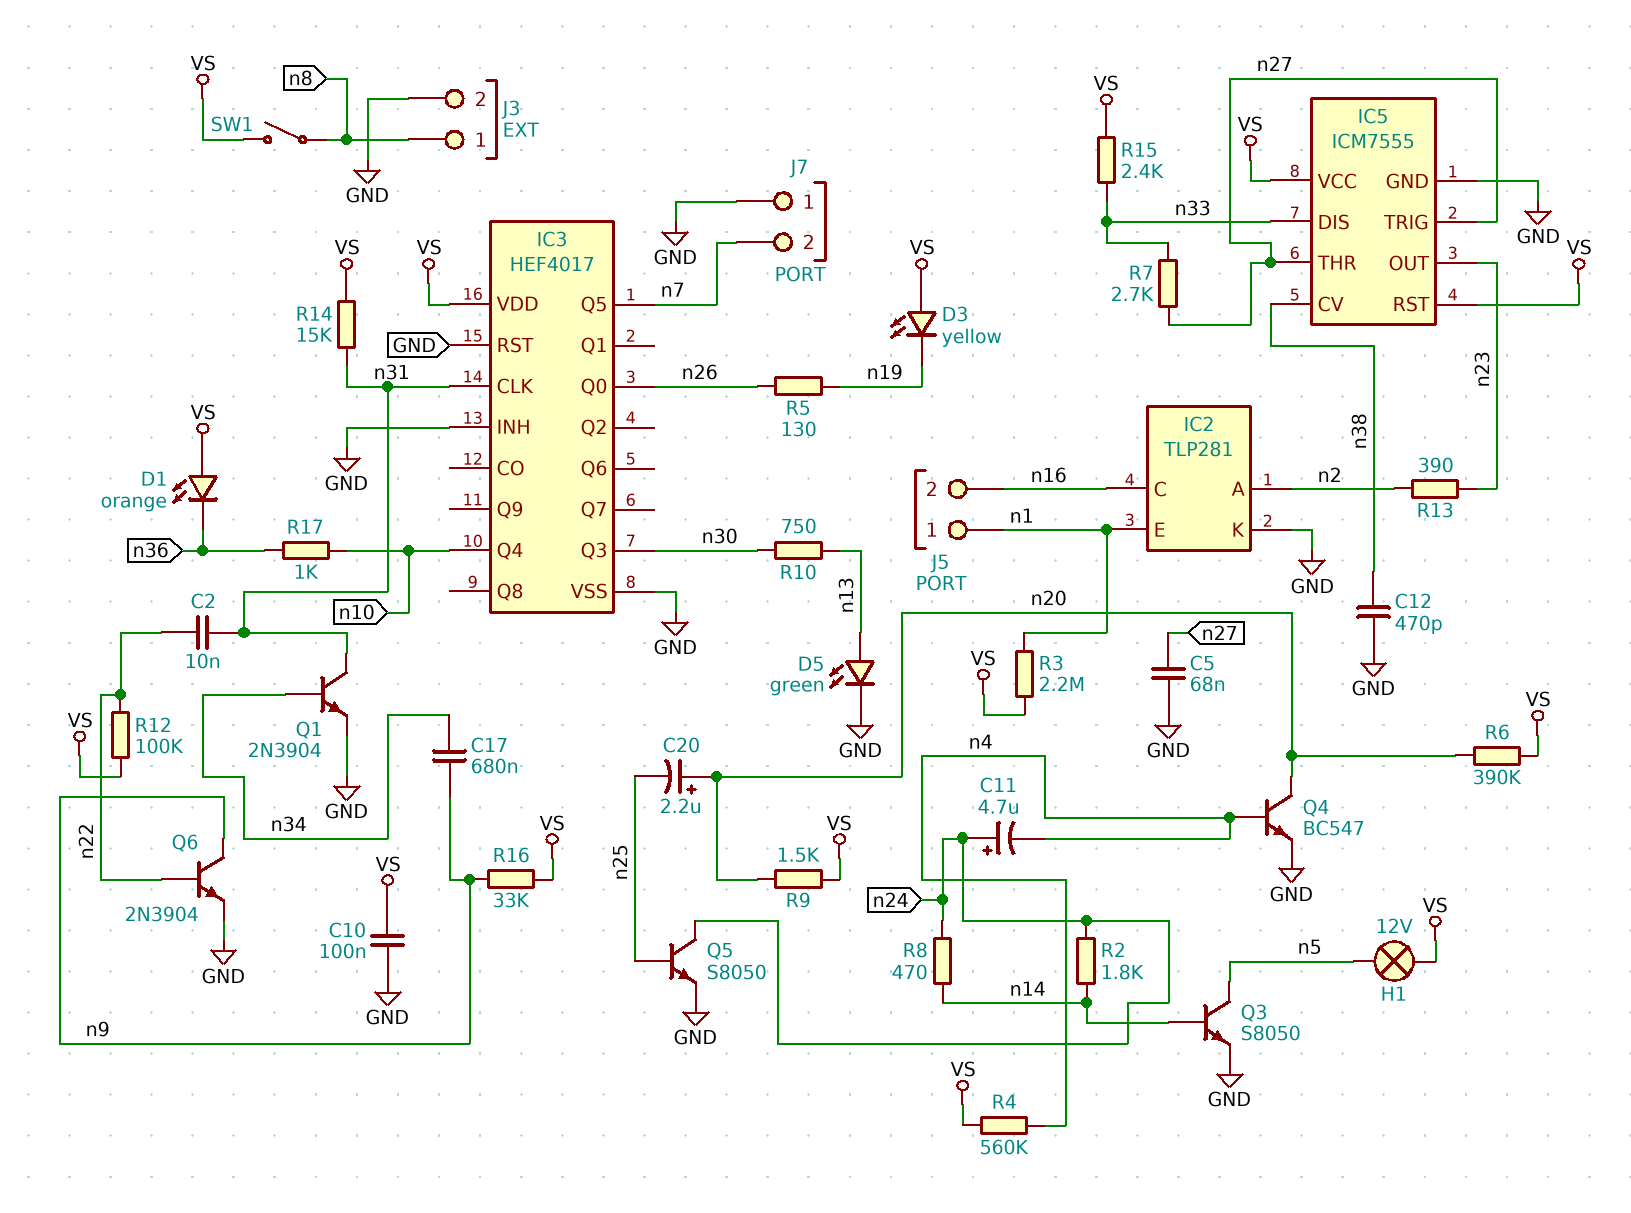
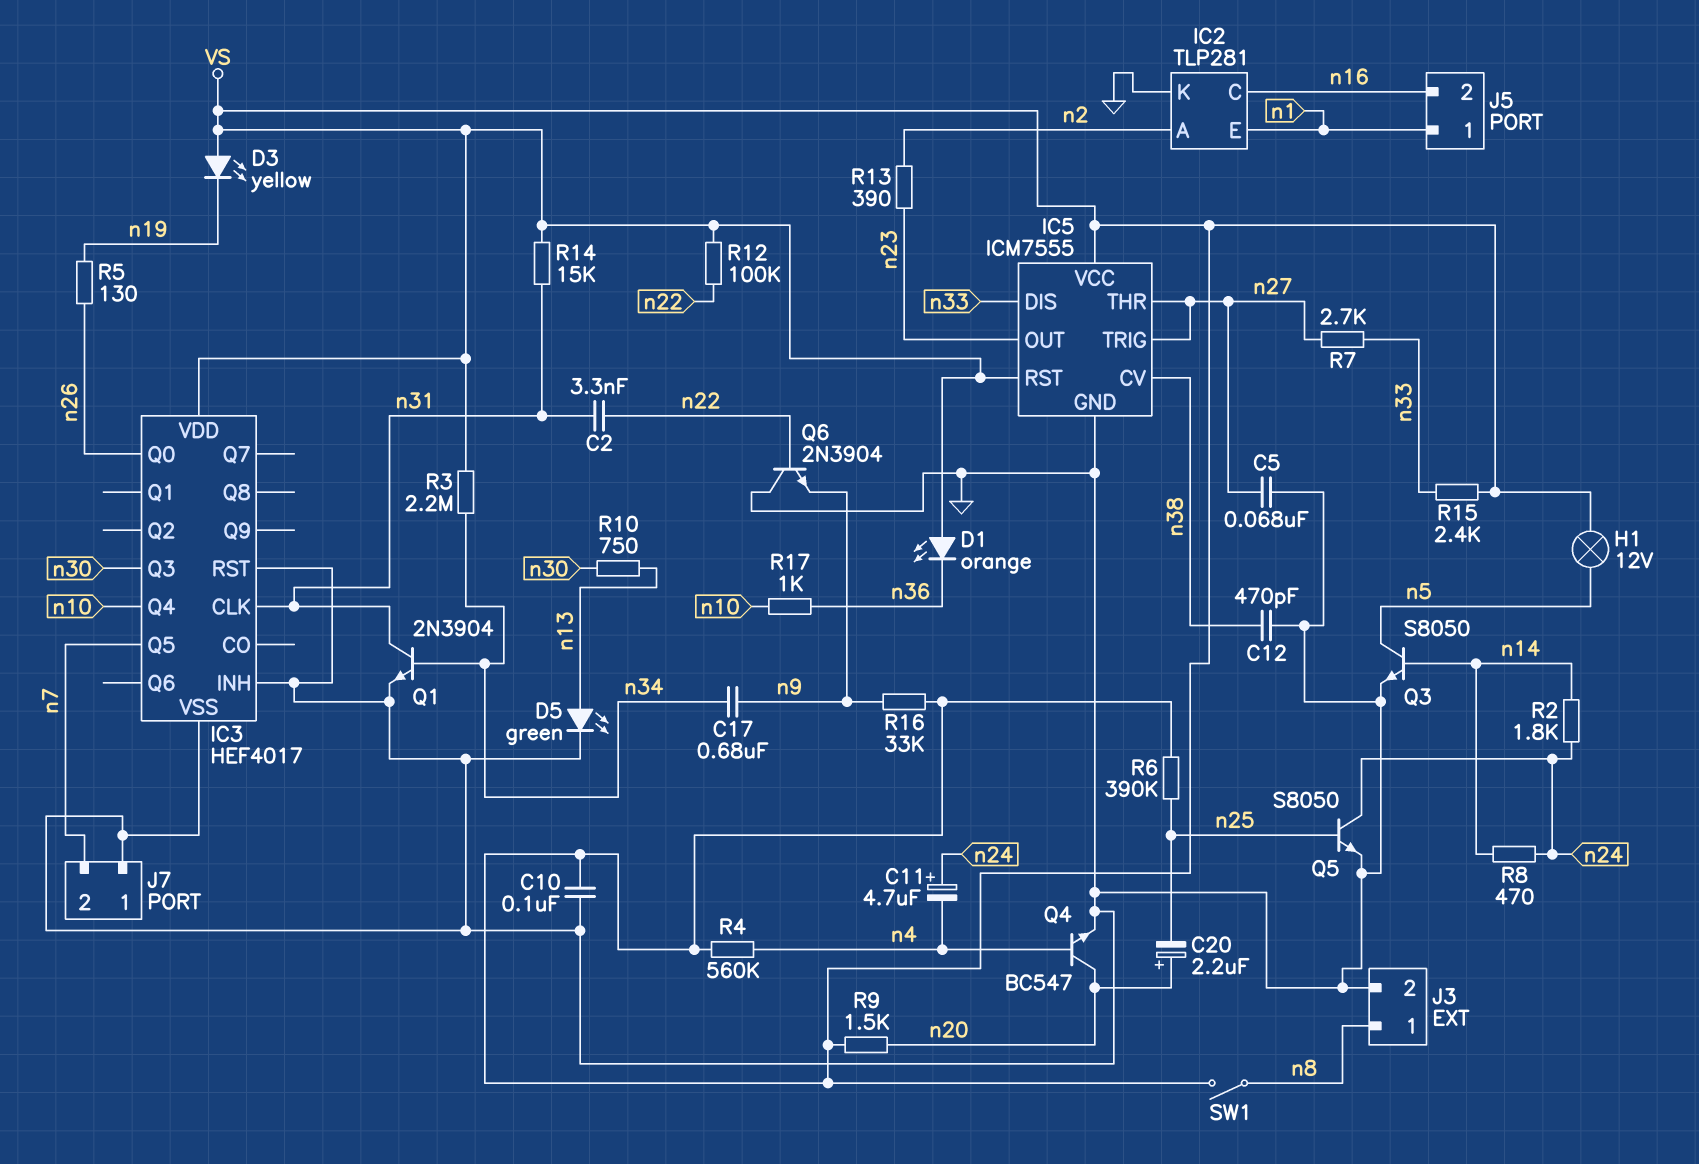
C2: 10nF (n22, n31) -> 3.3nF (n22, n31)
Q6: NPN 2N3904 (B n22, C n9, E GND) -> NPN 2N3904 (B n22, C GND, E n9)
R3: 2.2M (VS, n1) -> 2.2M (VS, n34)
R6: 390k (VS, n20) -> 390k (VS, n25)

